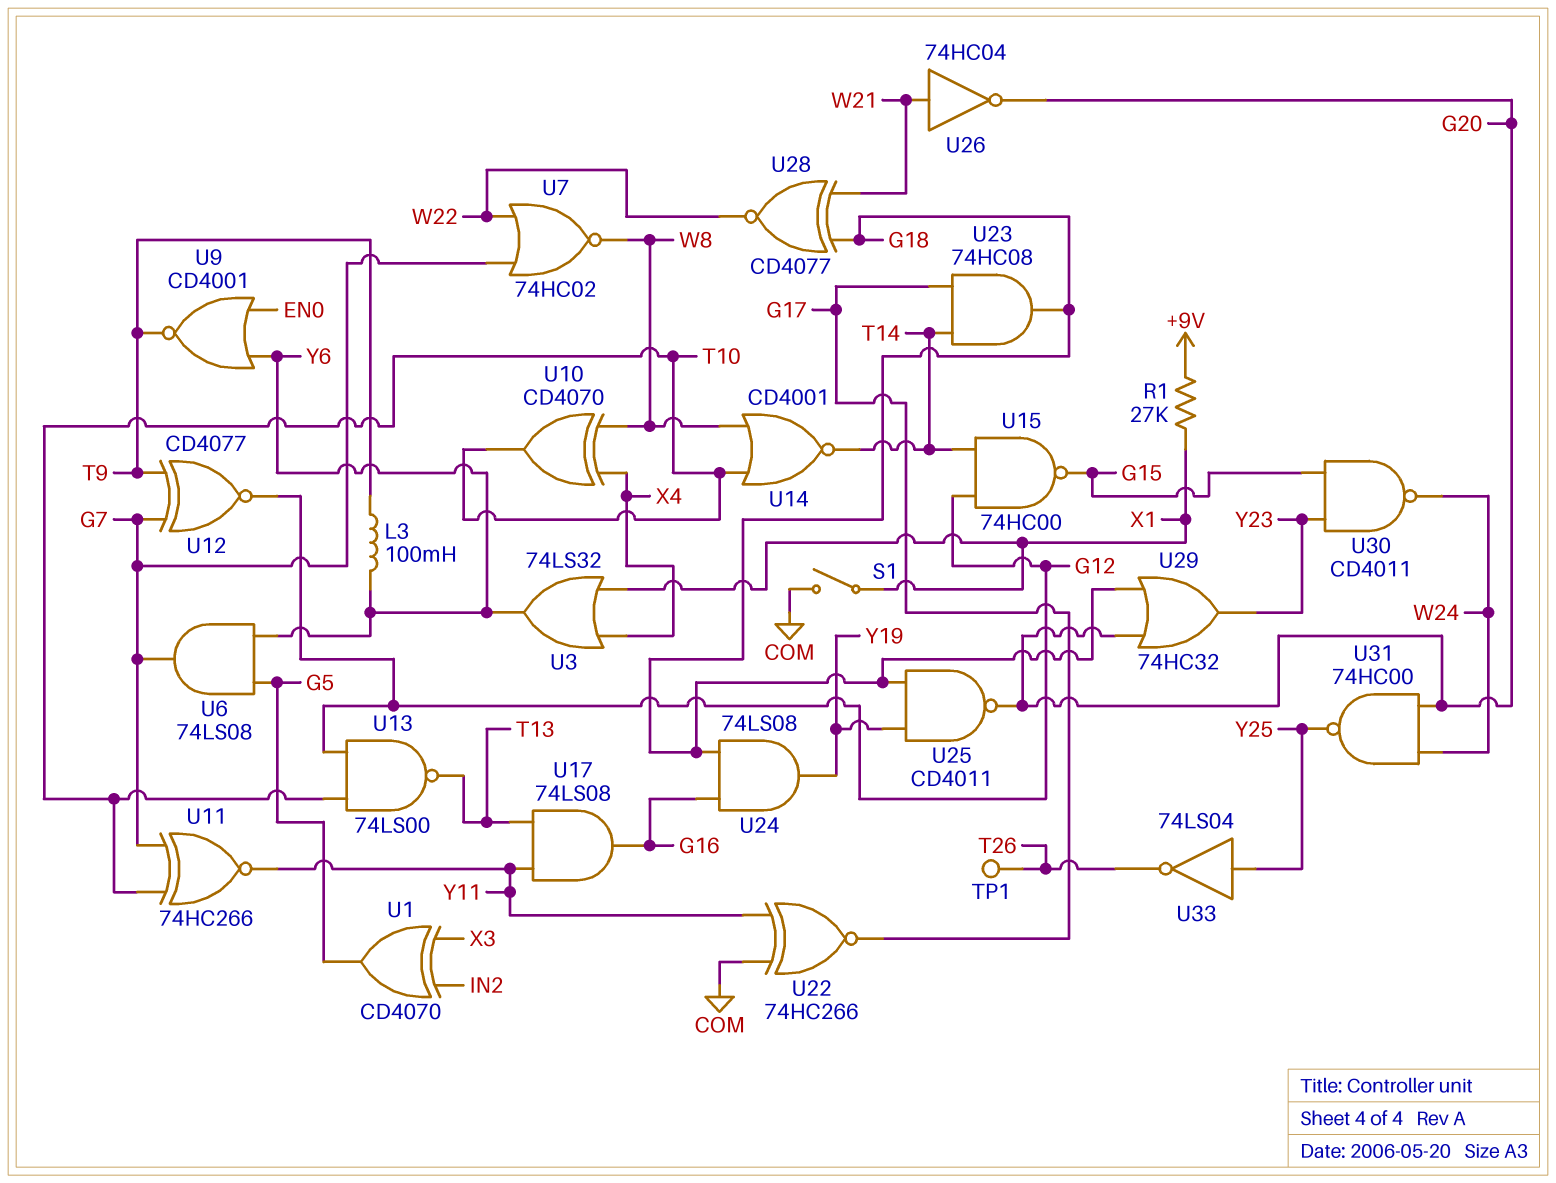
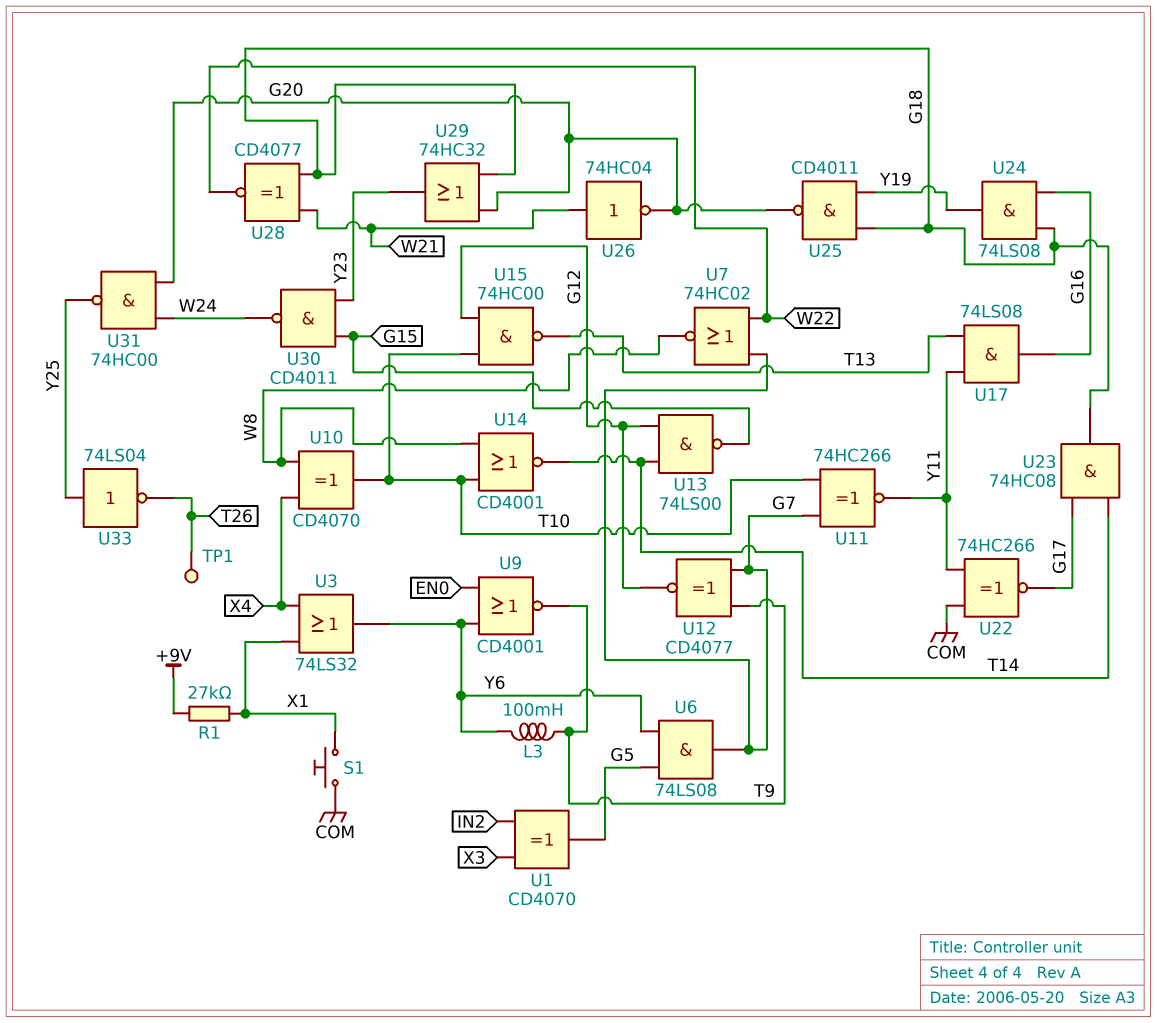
S1: switch (COM, X1) -> button (COM, X1)
U13: NAND 74LS00 (in G12, in T10, out T13) -> NAND 74LS00 (in G12, in T14, out G15)
U15: NAND 74HC00 (in G12, in T14, out G15) -> NAND 74HC00 (in G12, in T10, out T13)

